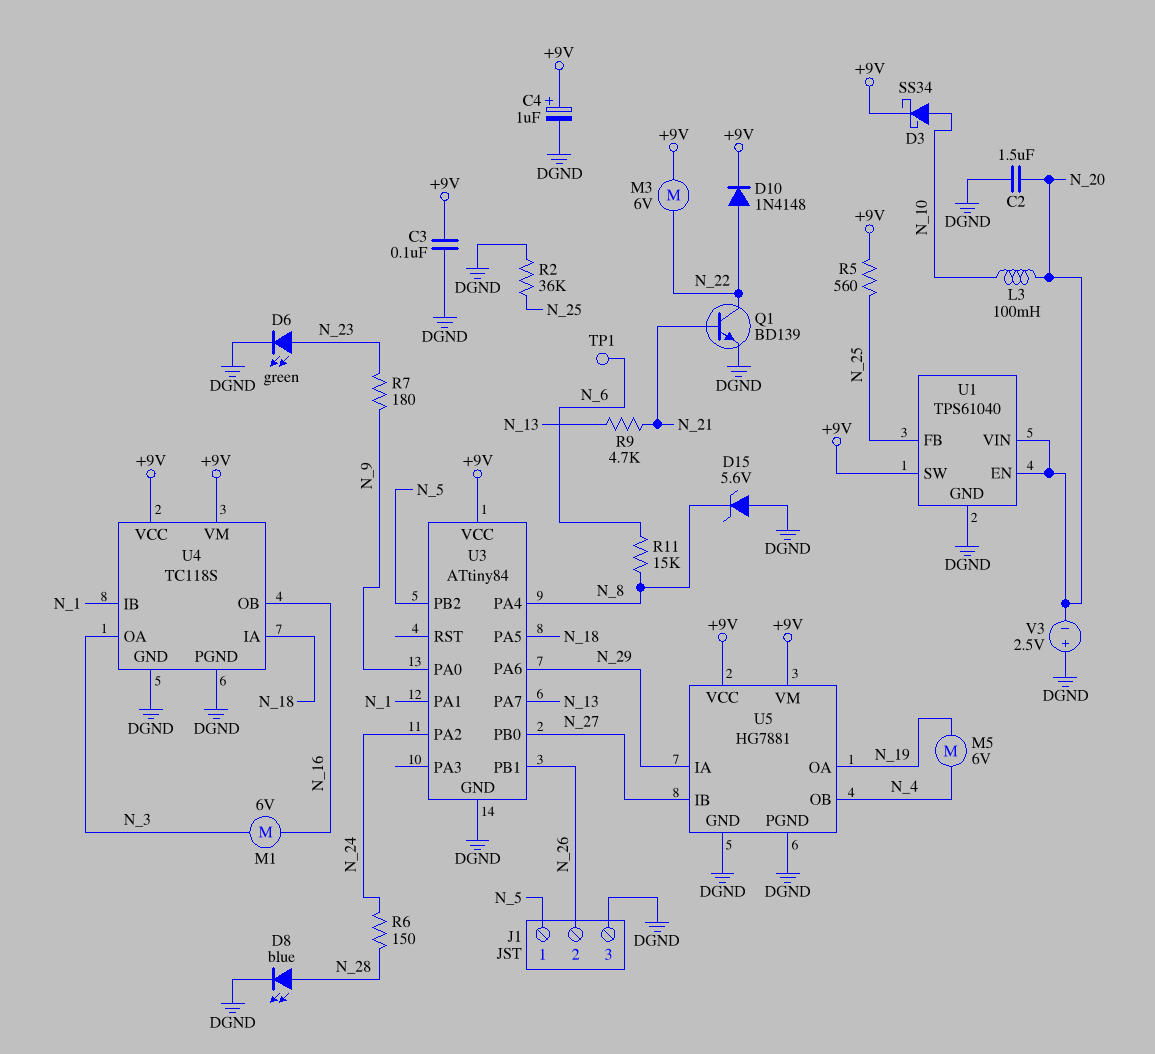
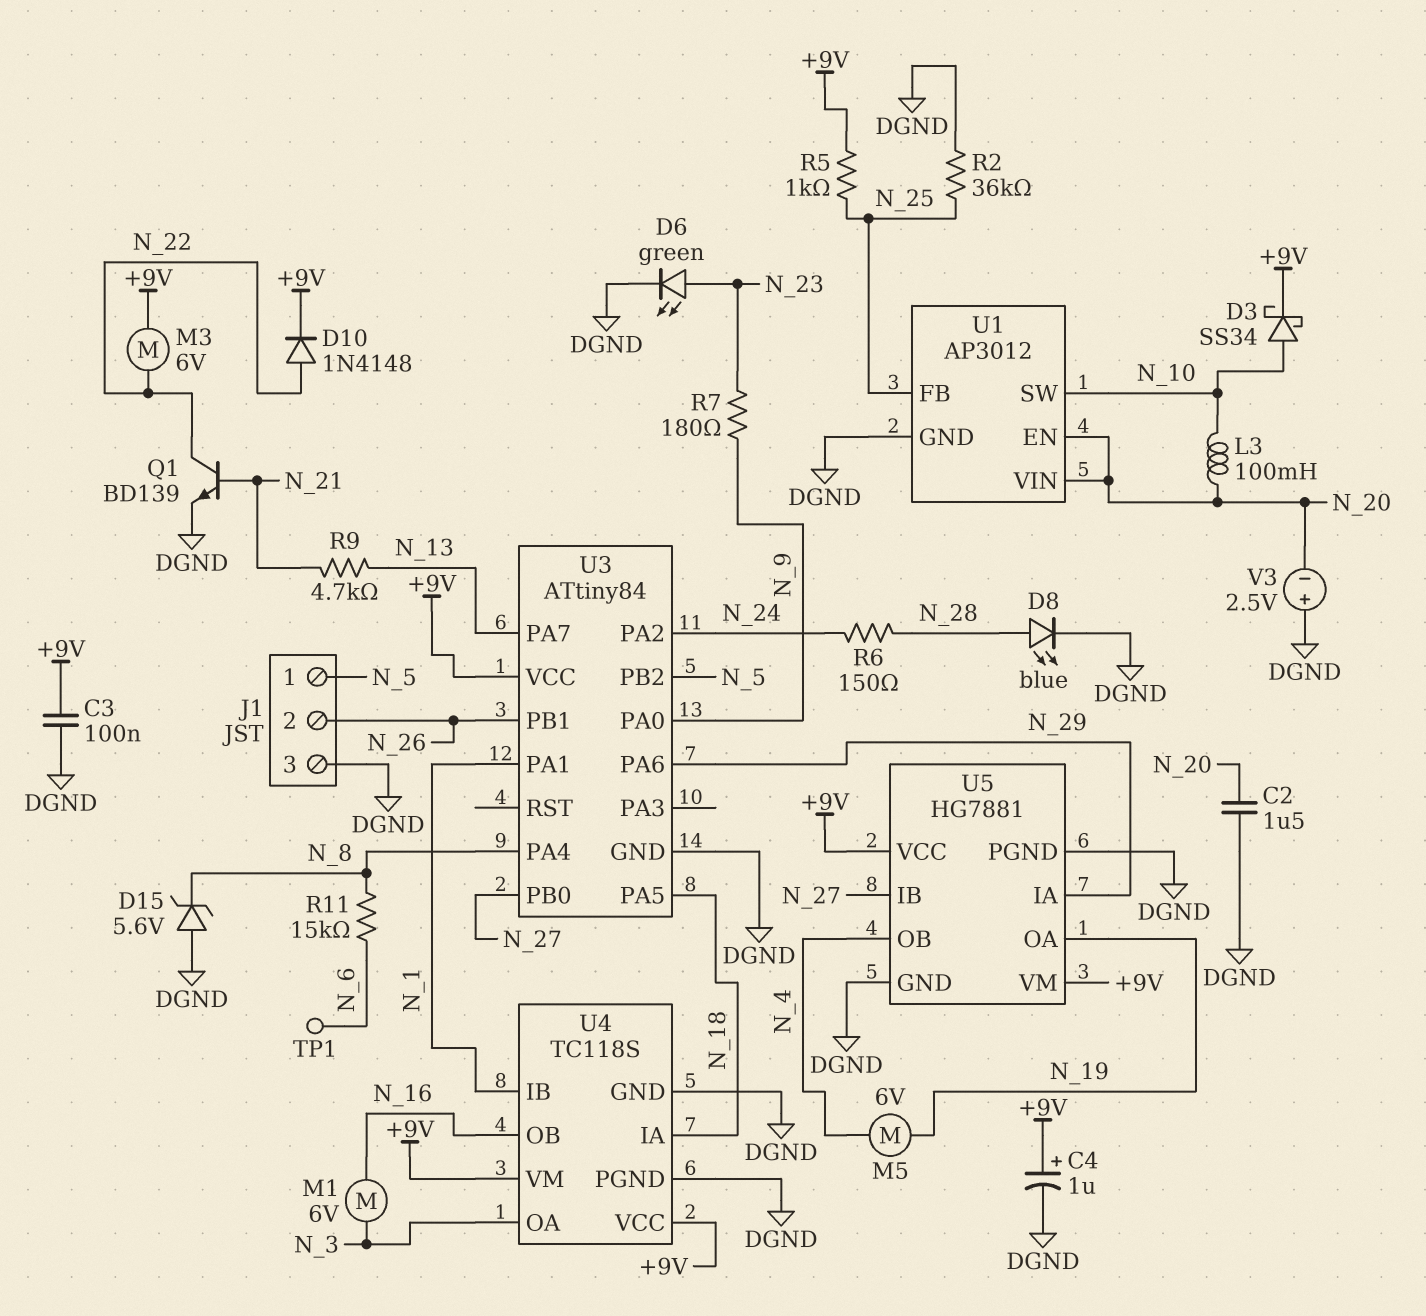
R5: 560 (+9V, N_25) -> 1k (+9V, N_25)
U1: TPS61040 -> AP3012
U1 pin SW: +9V -> N_10

